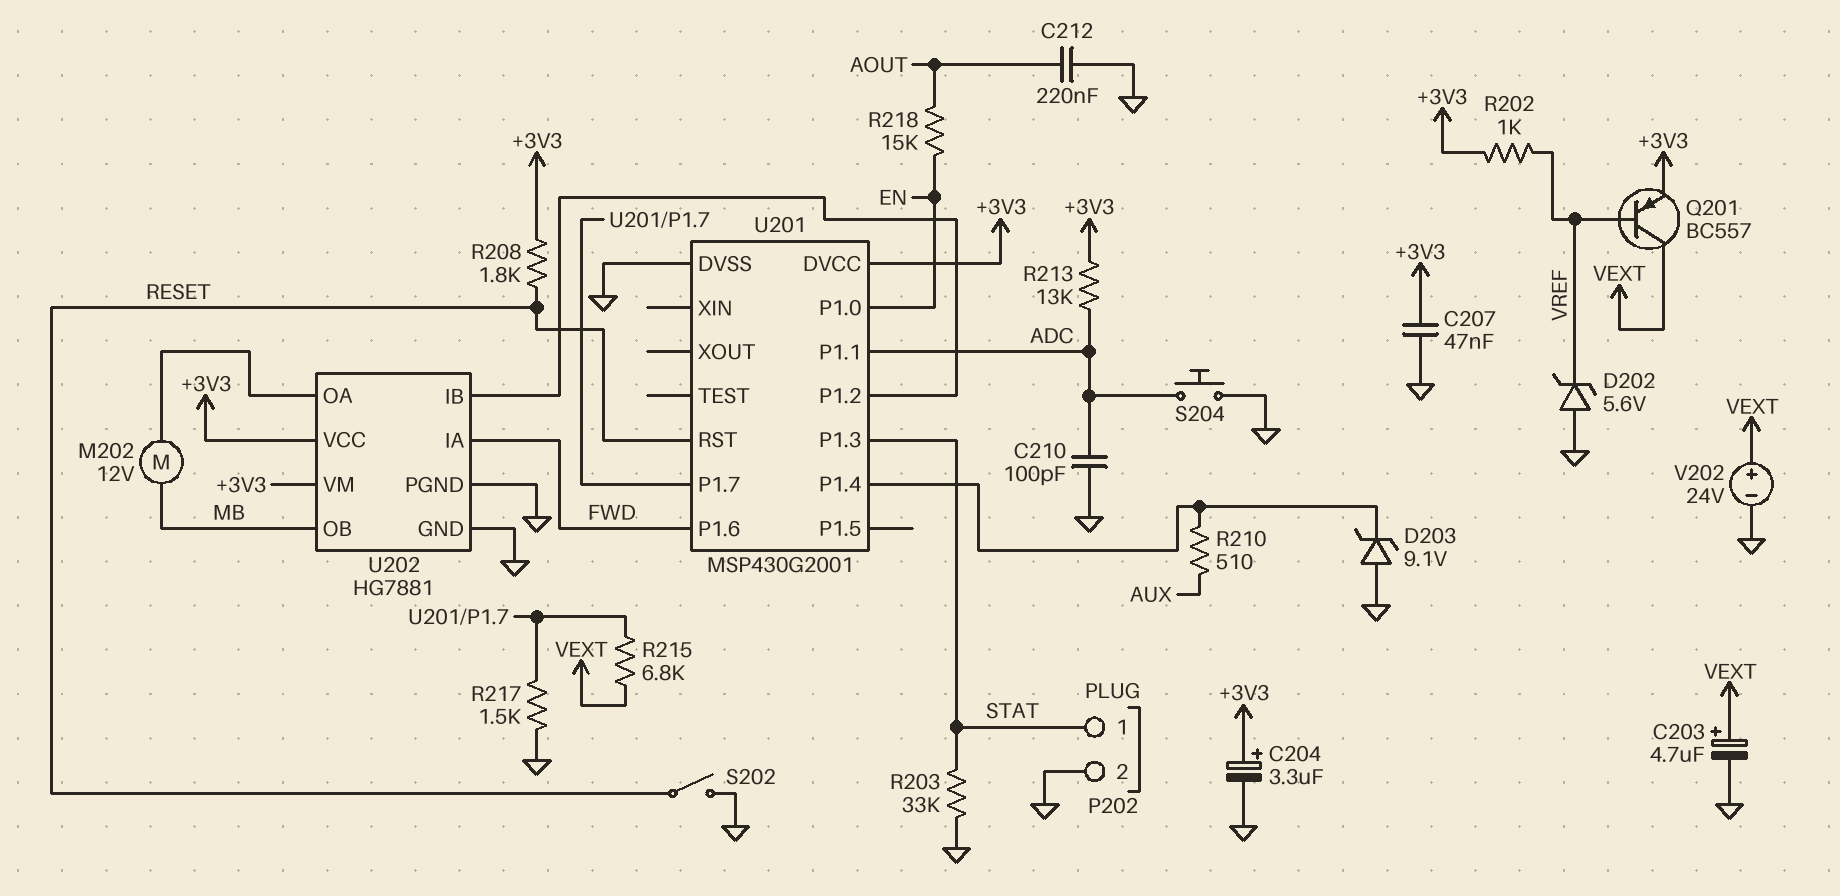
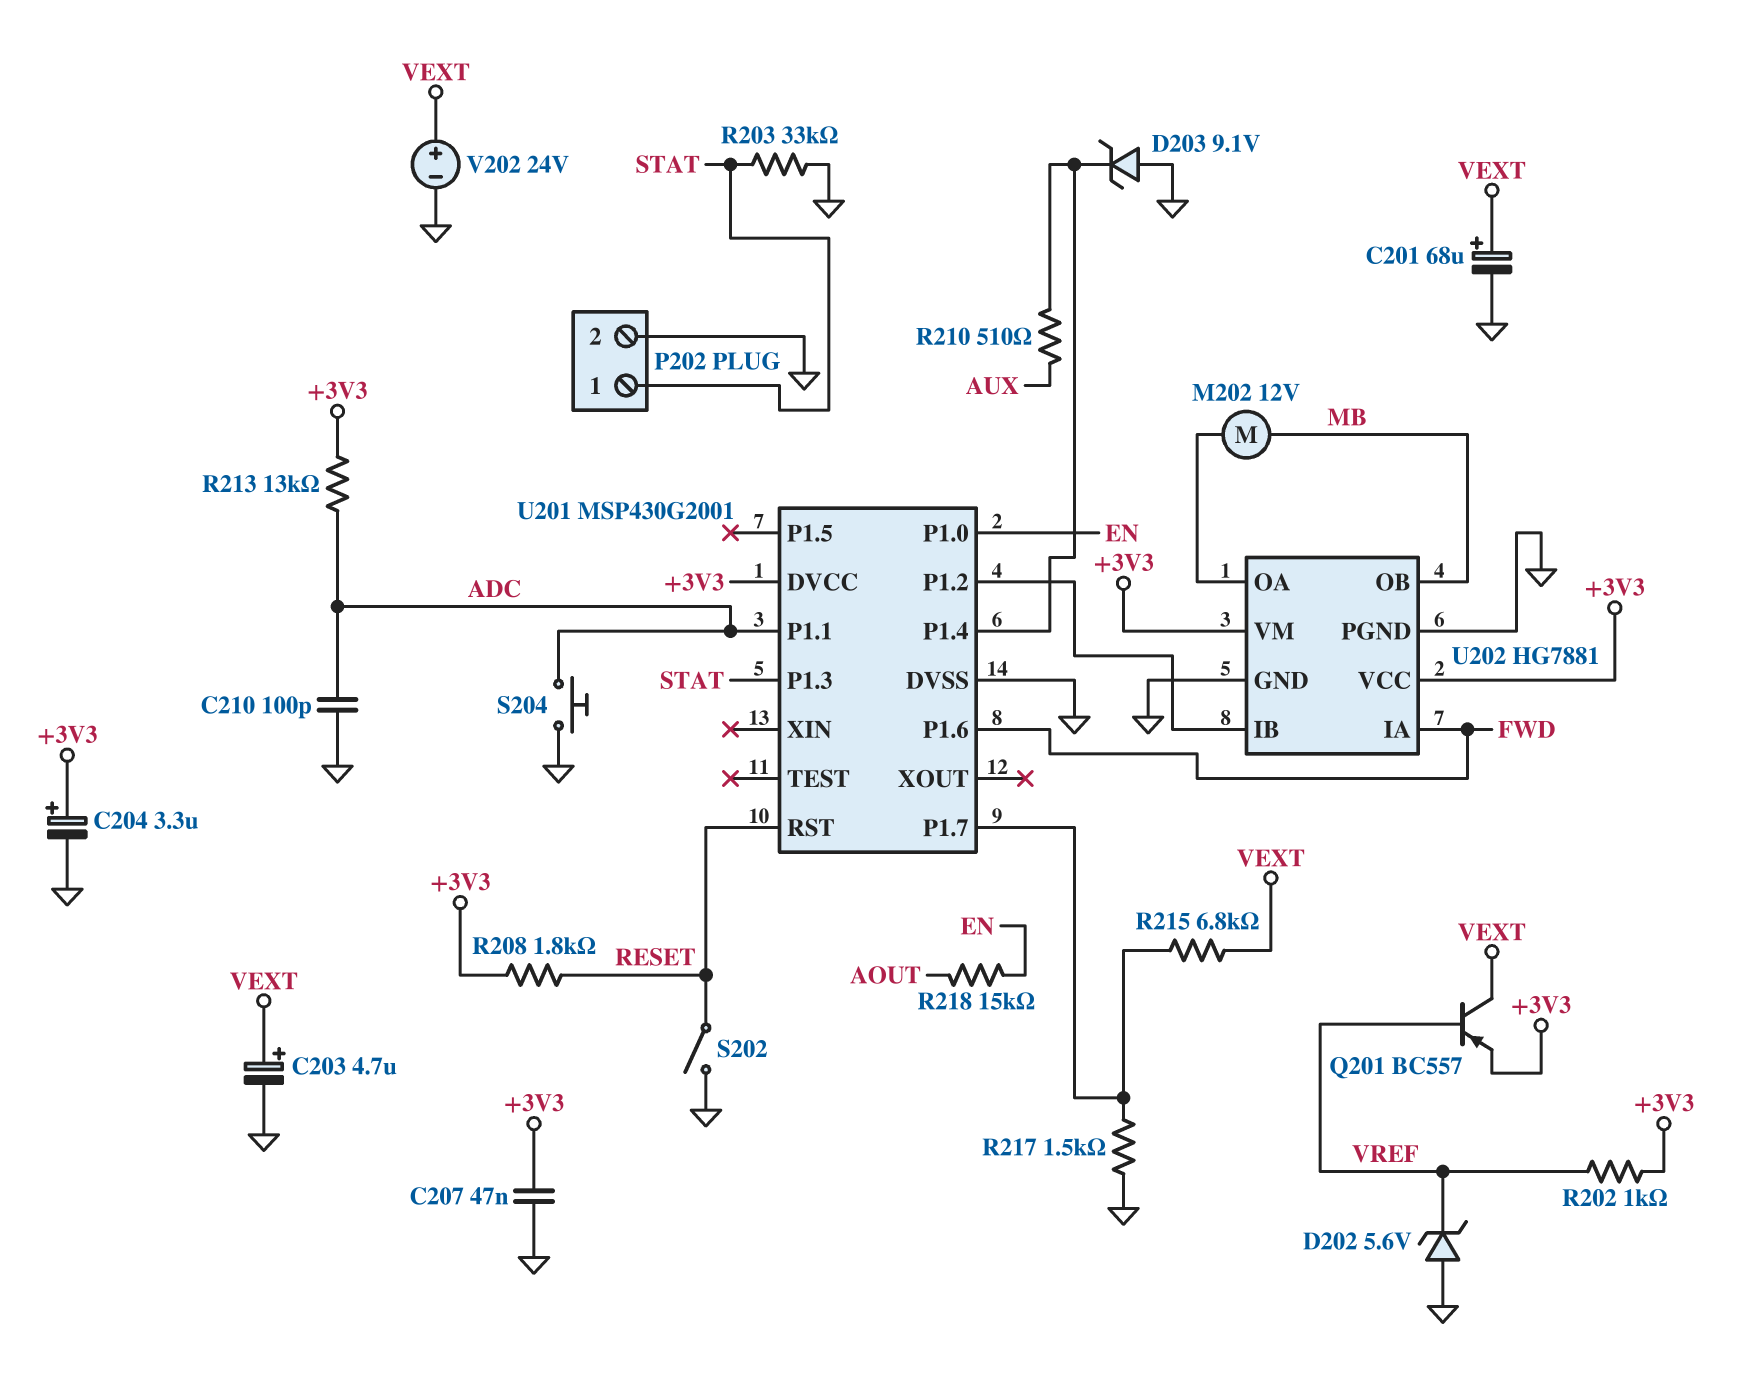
C201: none -> 68uF (plus VEXT, minus GND)
C212: 220nF (AOUT, GND) -> none

